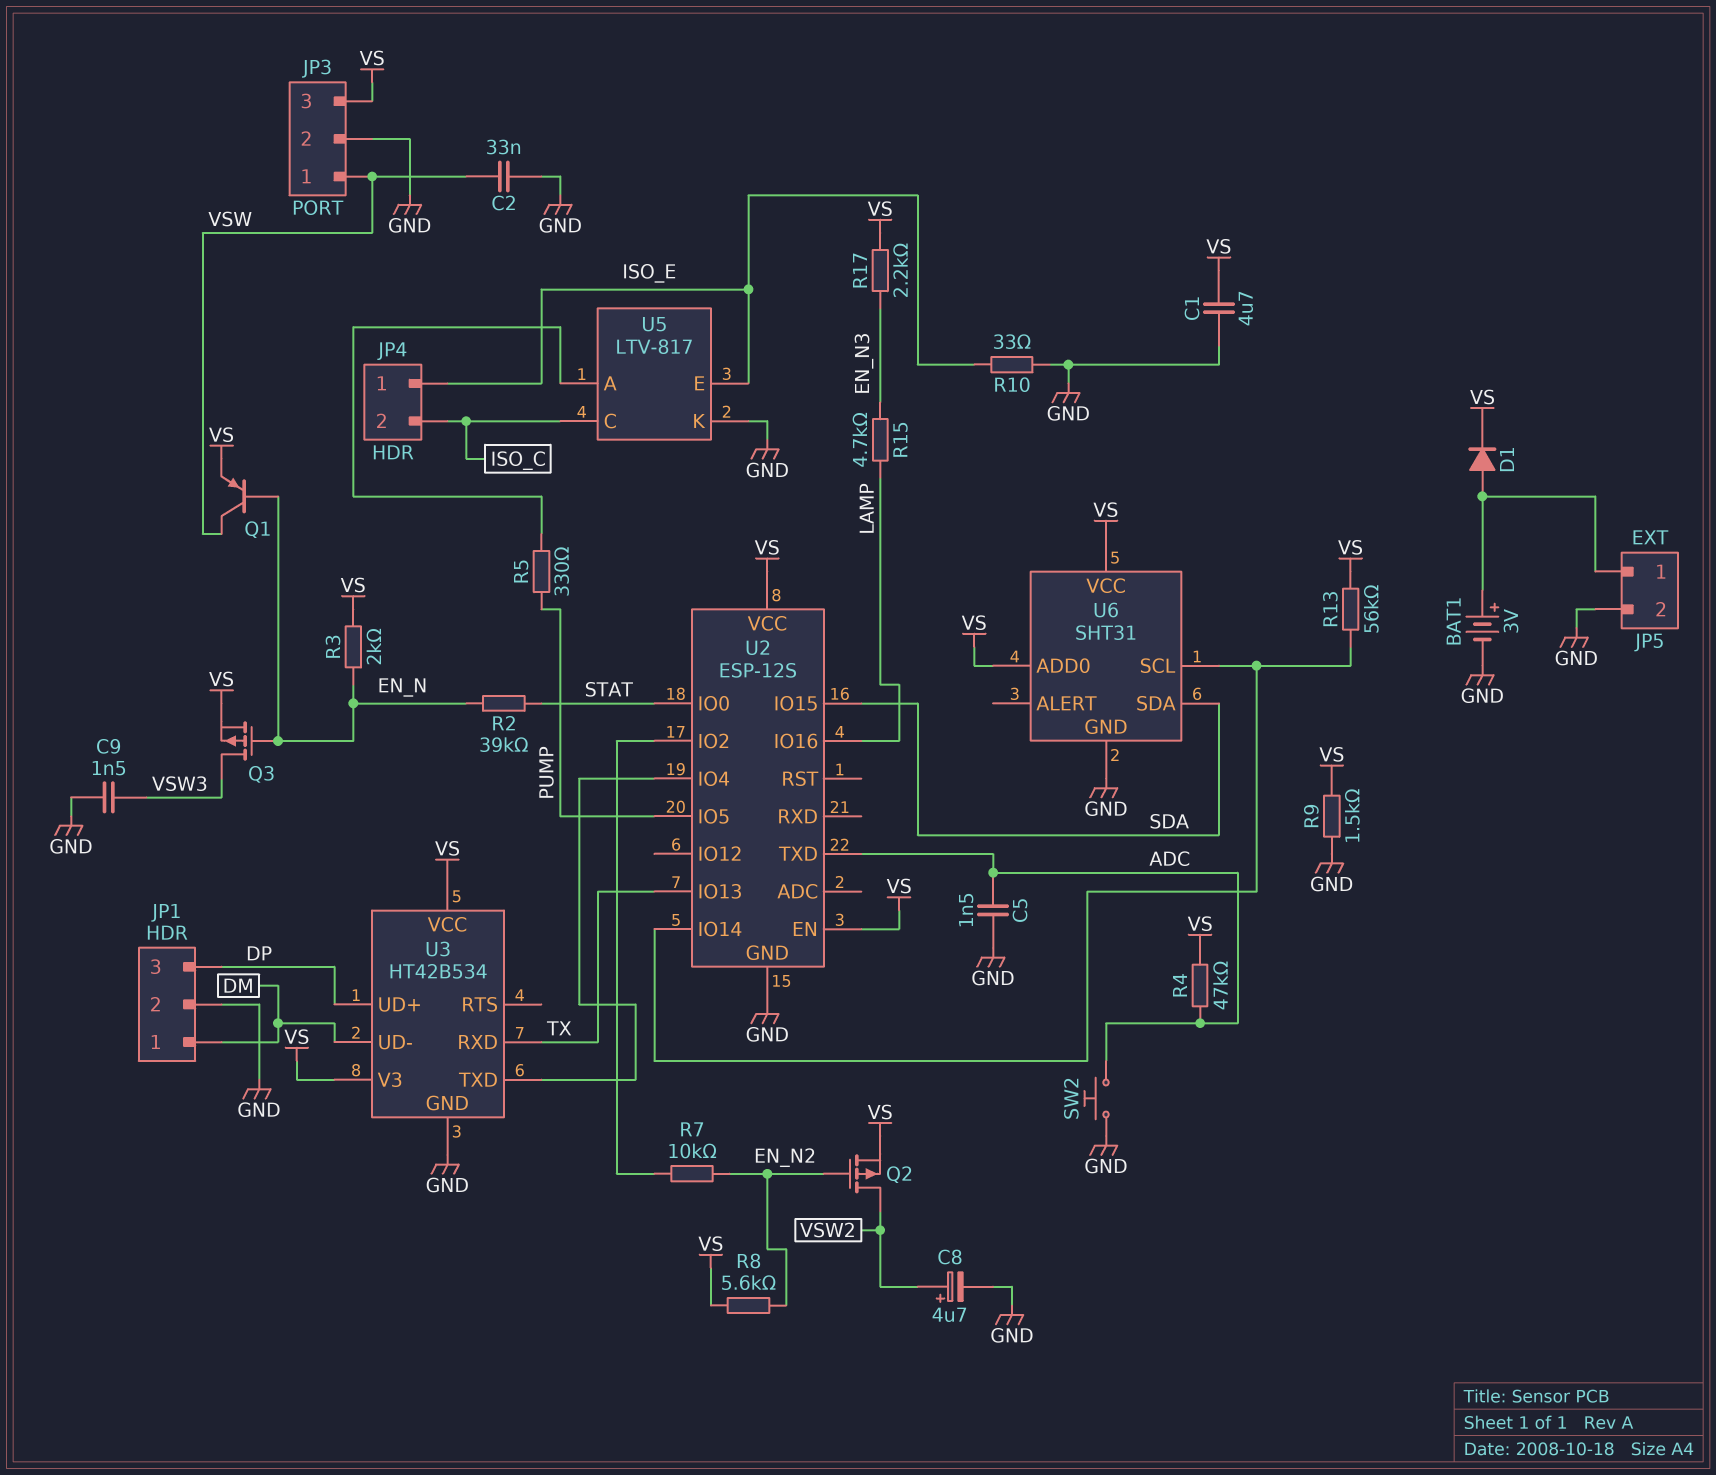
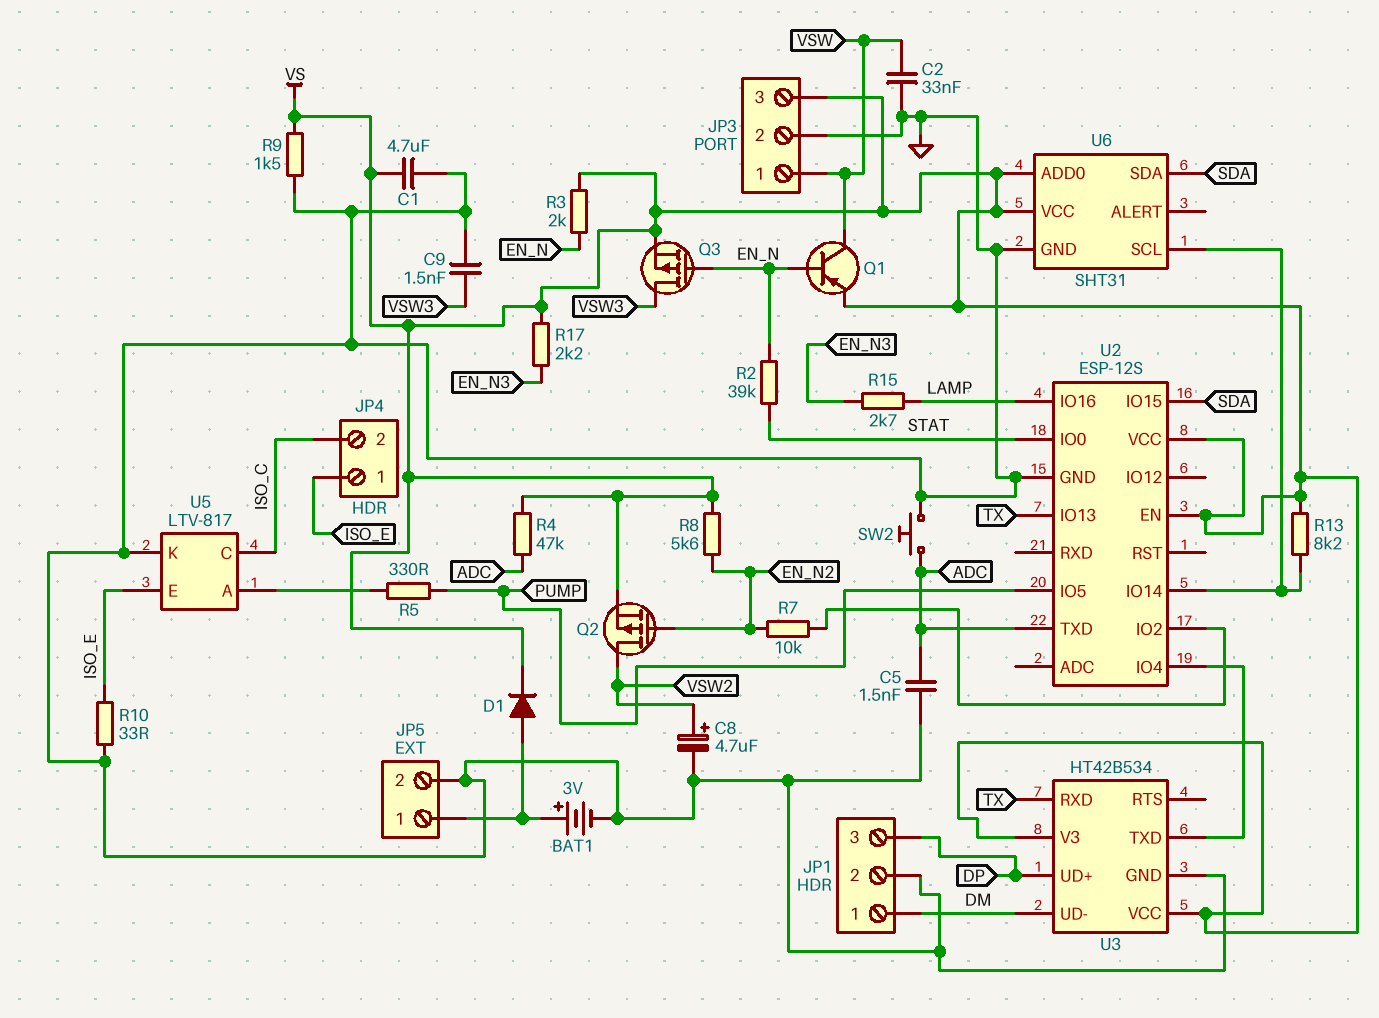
R13: 56k (U2/IO14, VS) -> 8.2k (U2/IO14, VS)
R15: 4.7k (EN_N3, LAMP) -> 2.7k (EN_N3, LAMP)

